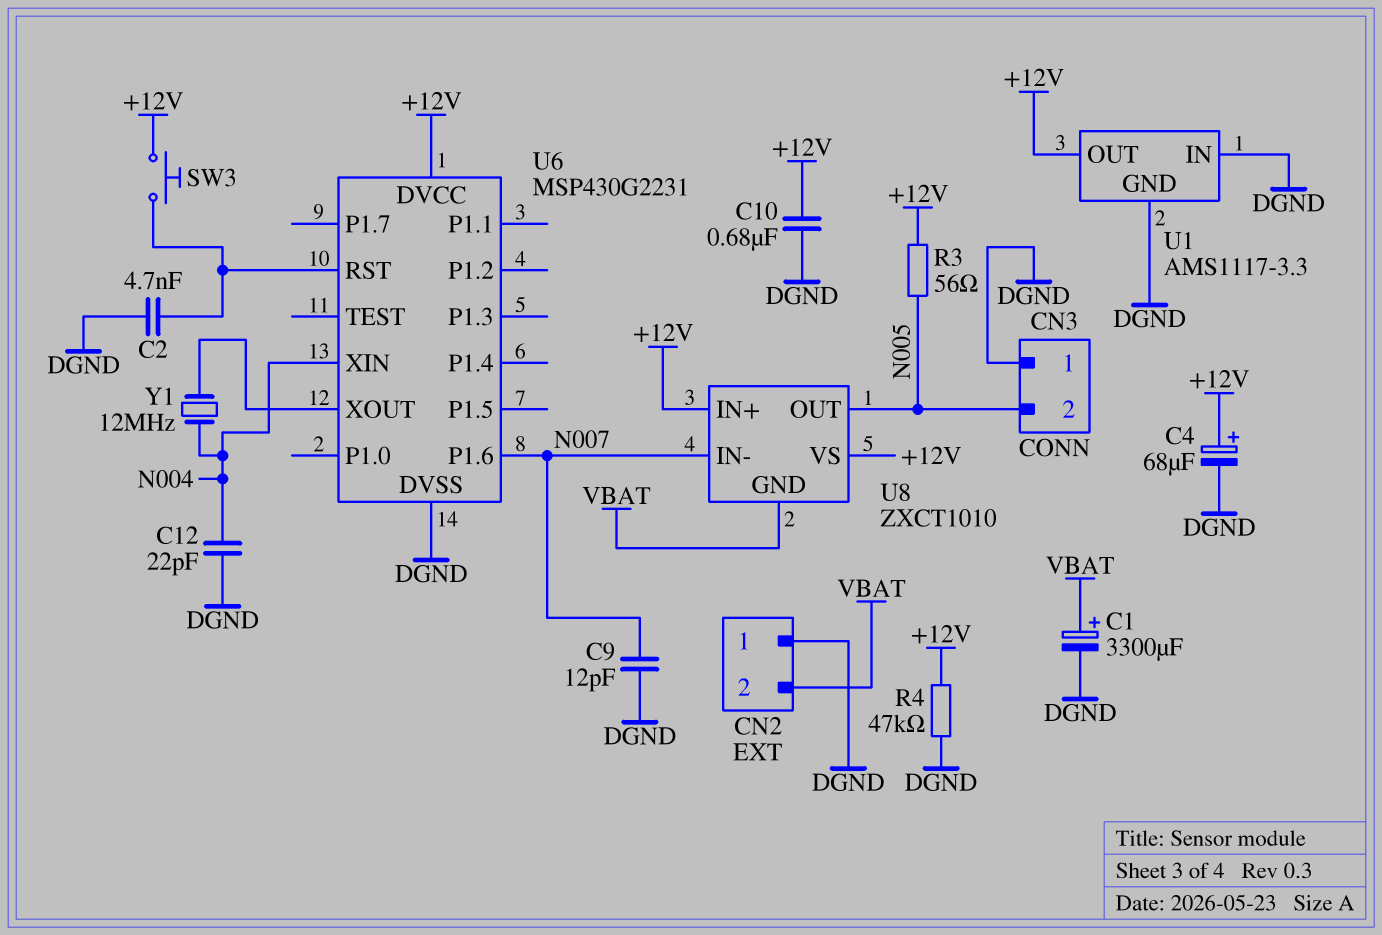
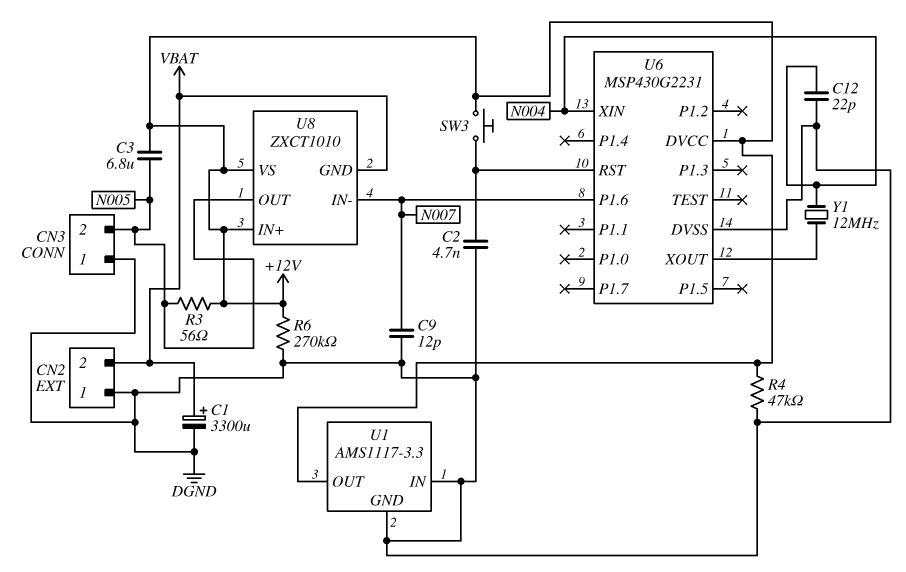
C3: none -> 6.8uF (+12V, N005)
C4: 68uF (plus +12V, minus DGND) -> none
C10: 680nF (+12V, DGND) -> none
R6: none -> 270k (+12V, DGND)

